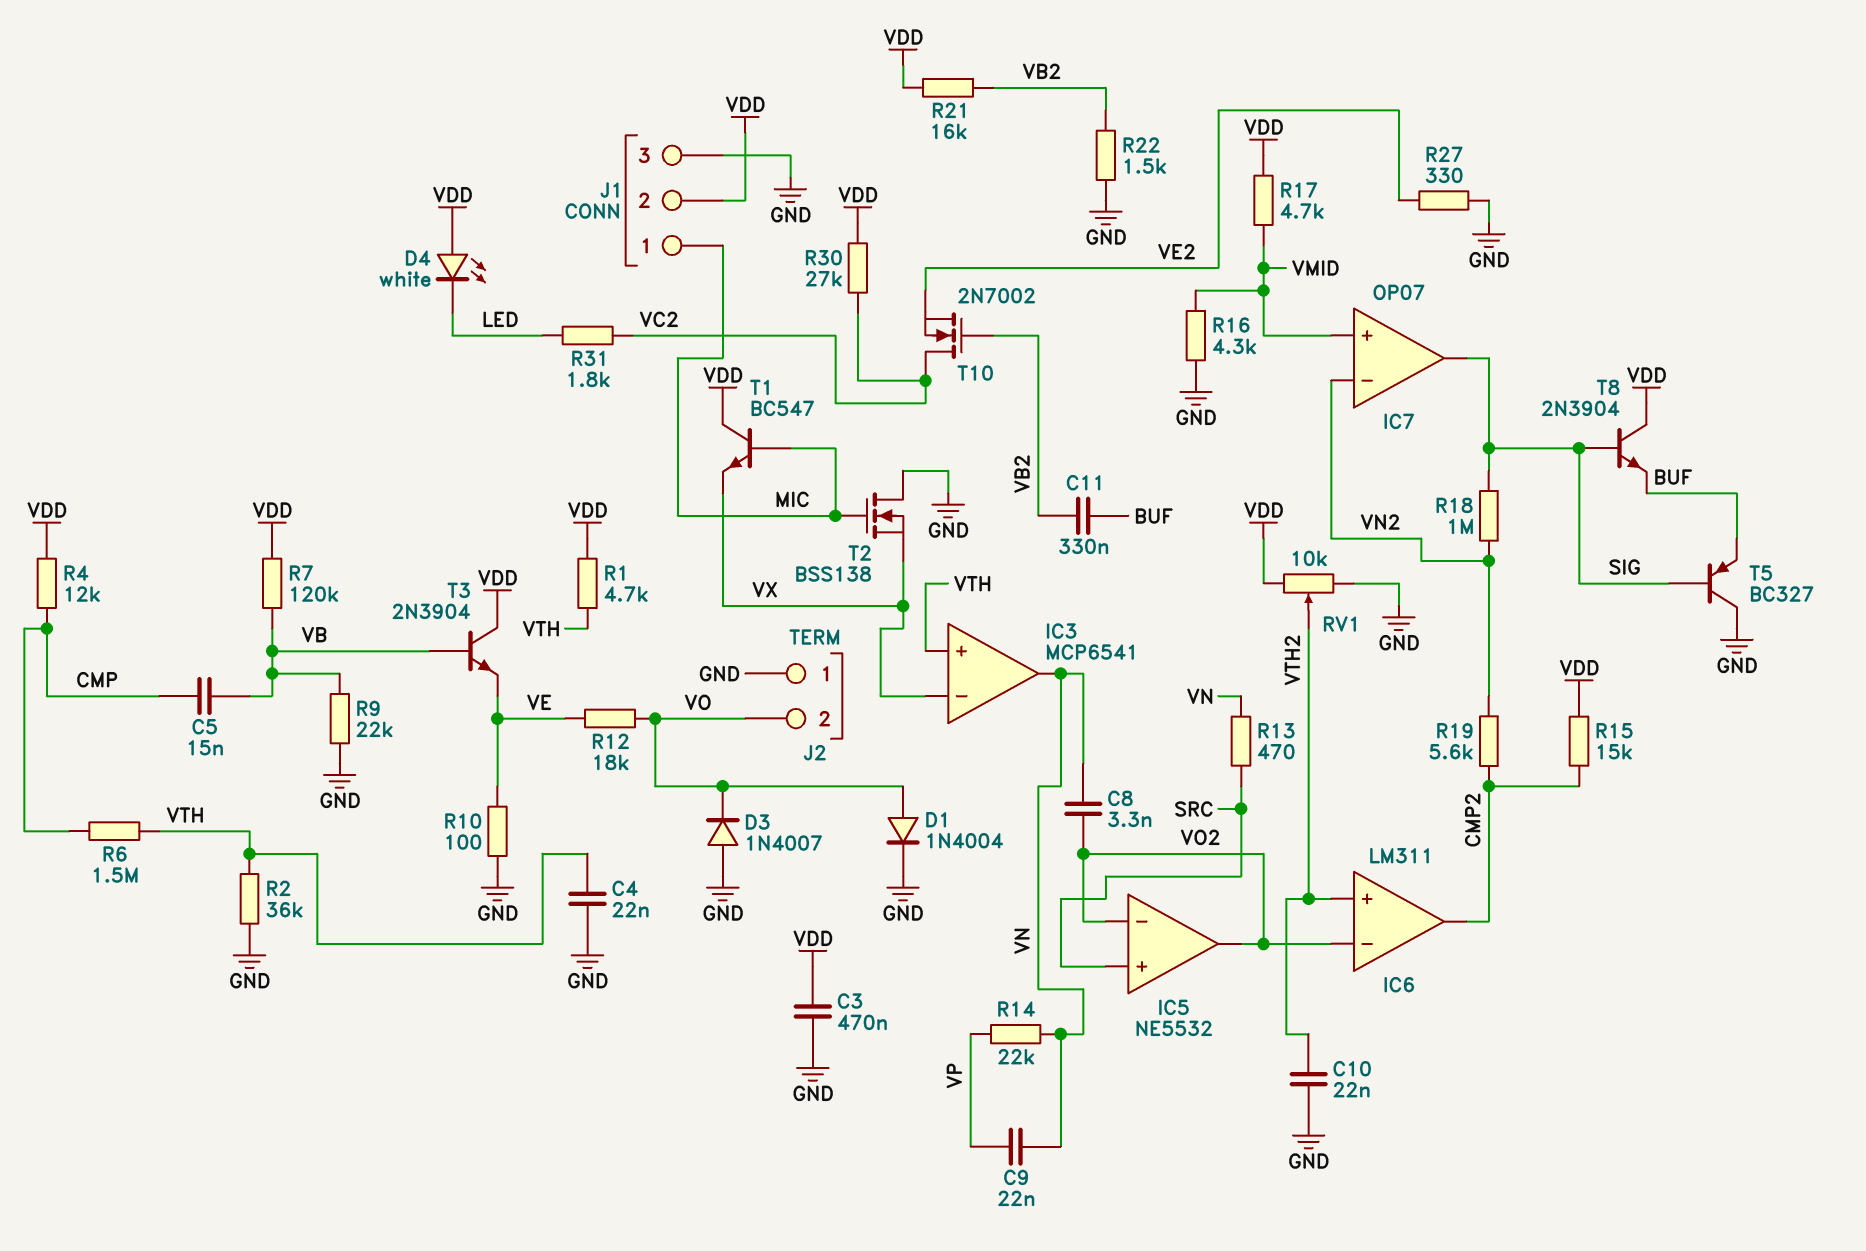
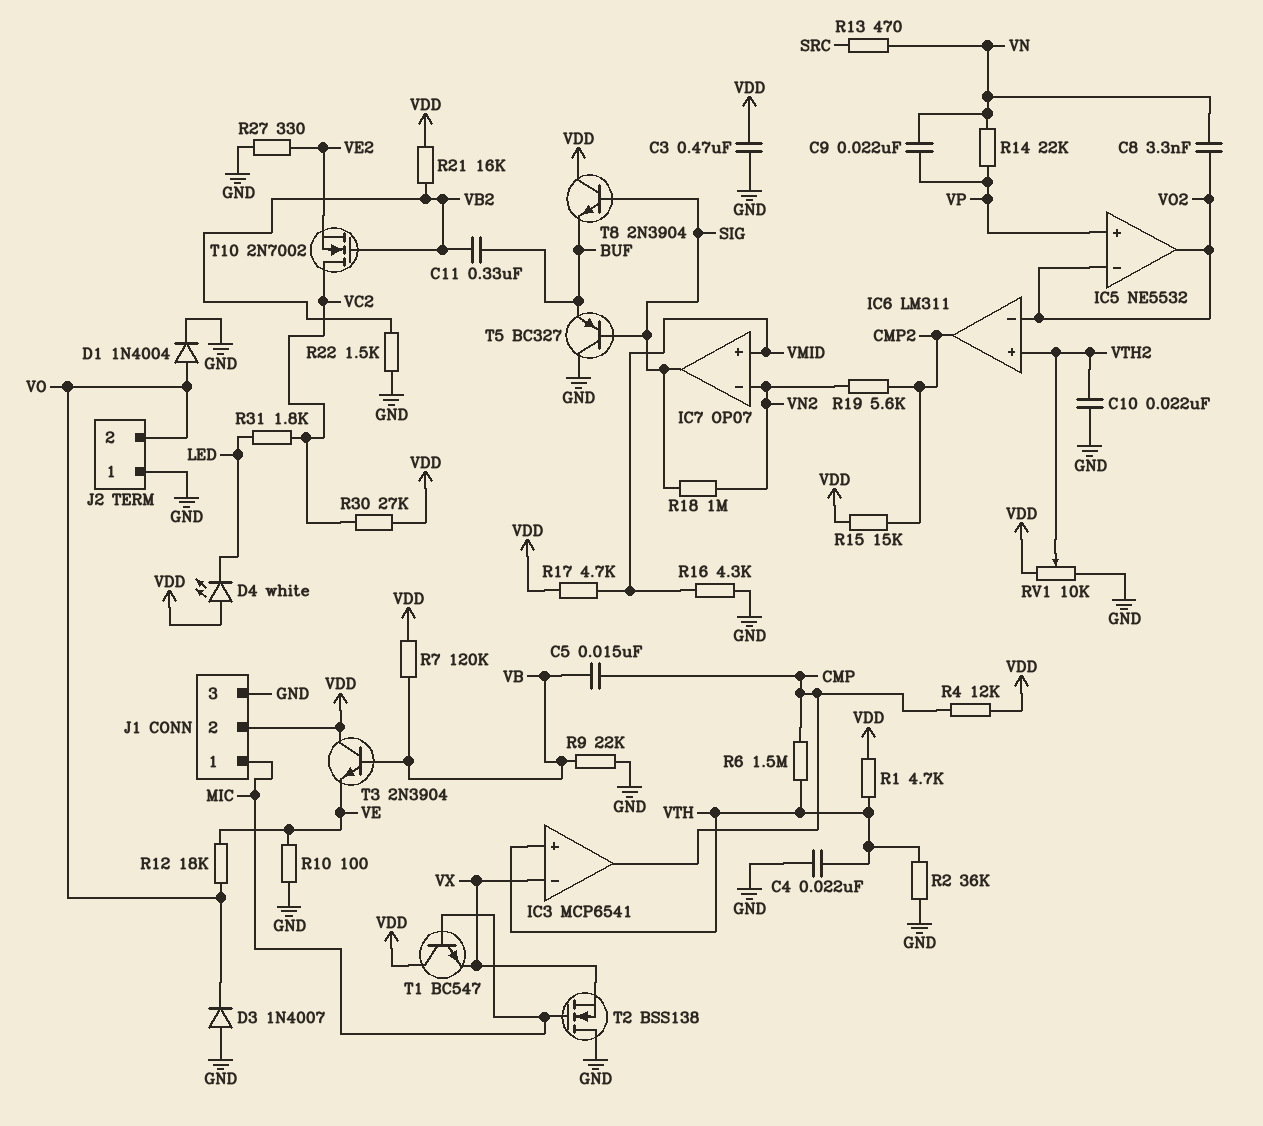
IC3 pin out: VN -> CMP
IC5 pin in+: SRC -> VP

